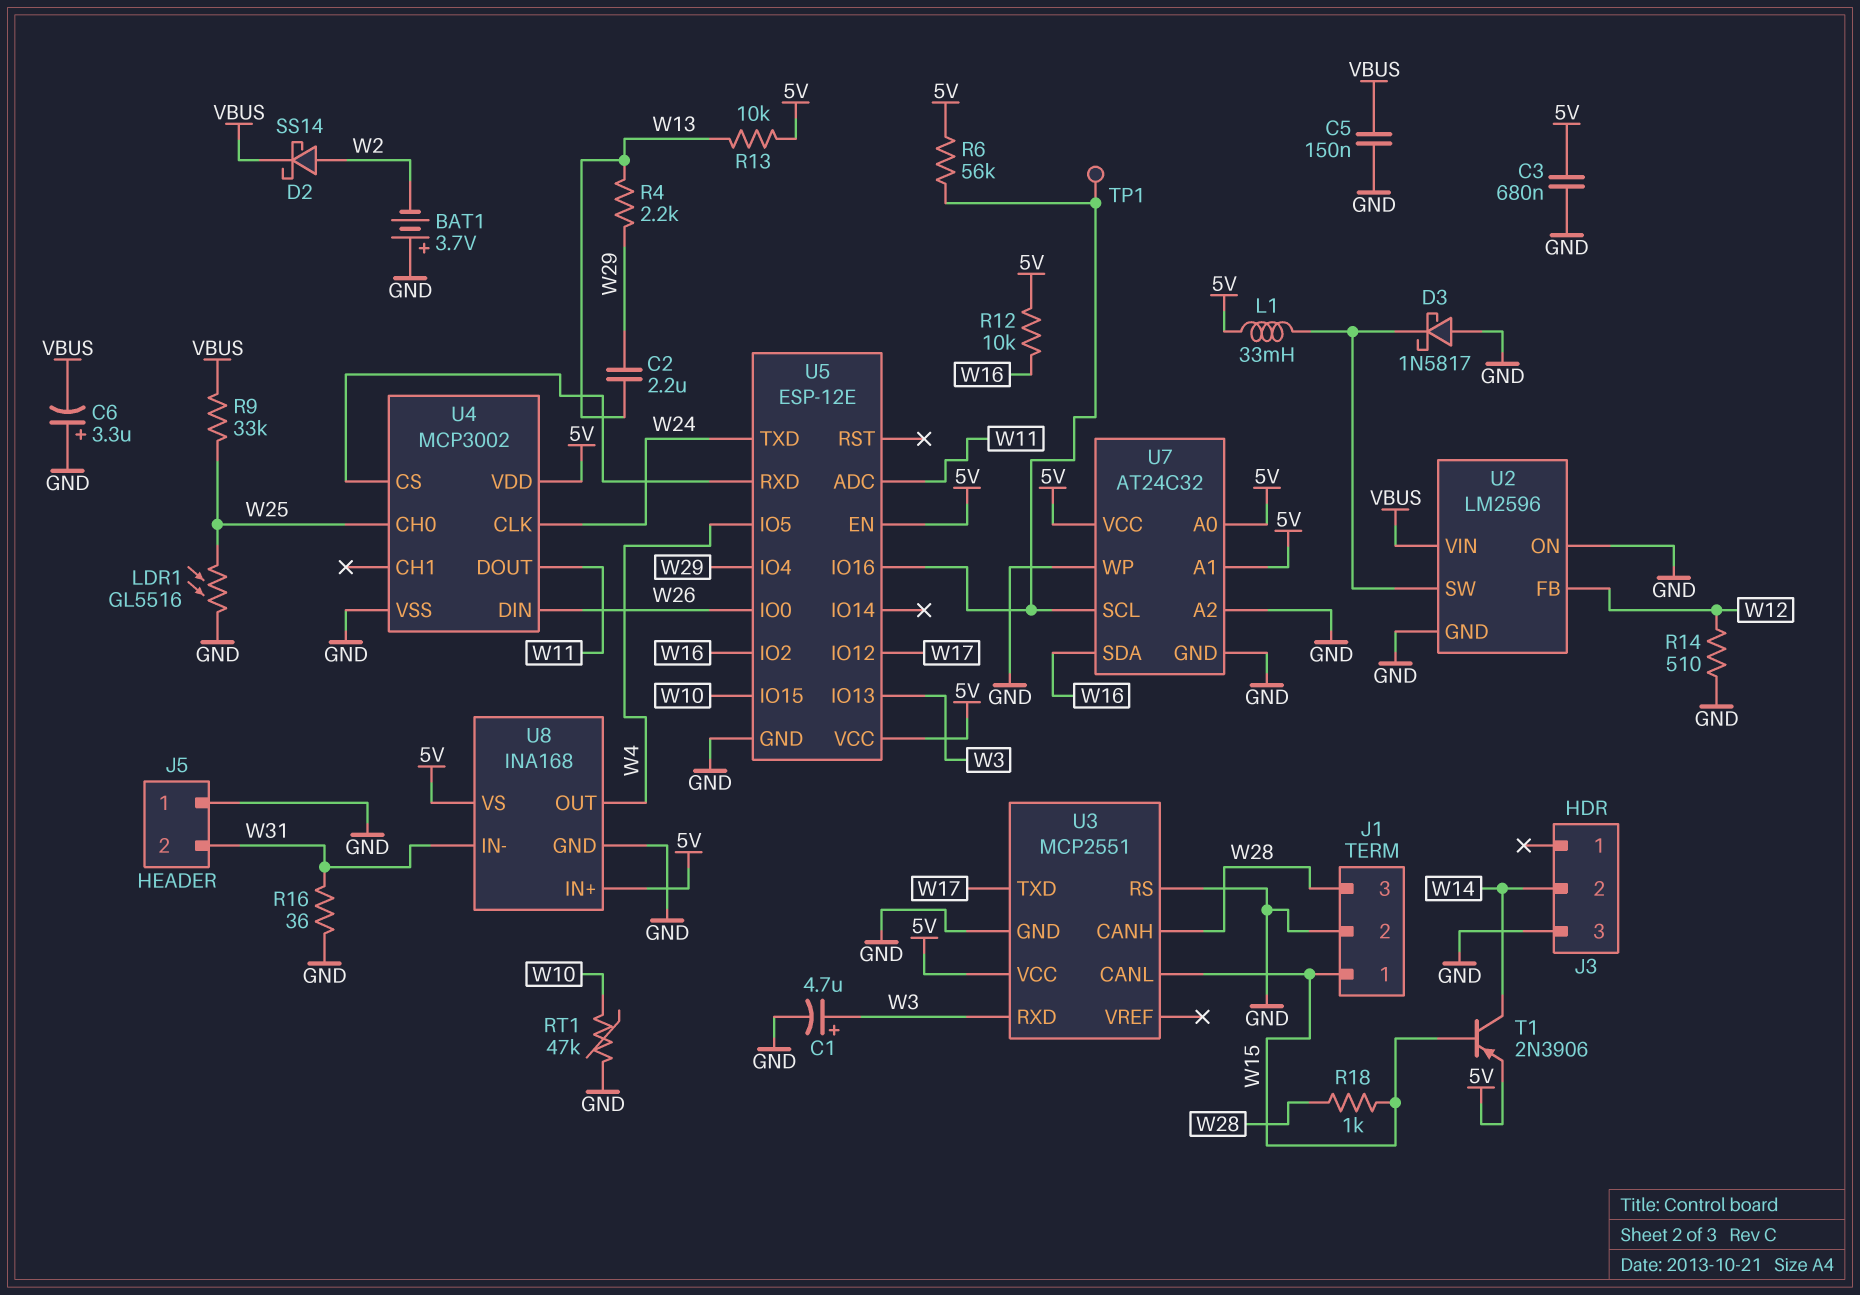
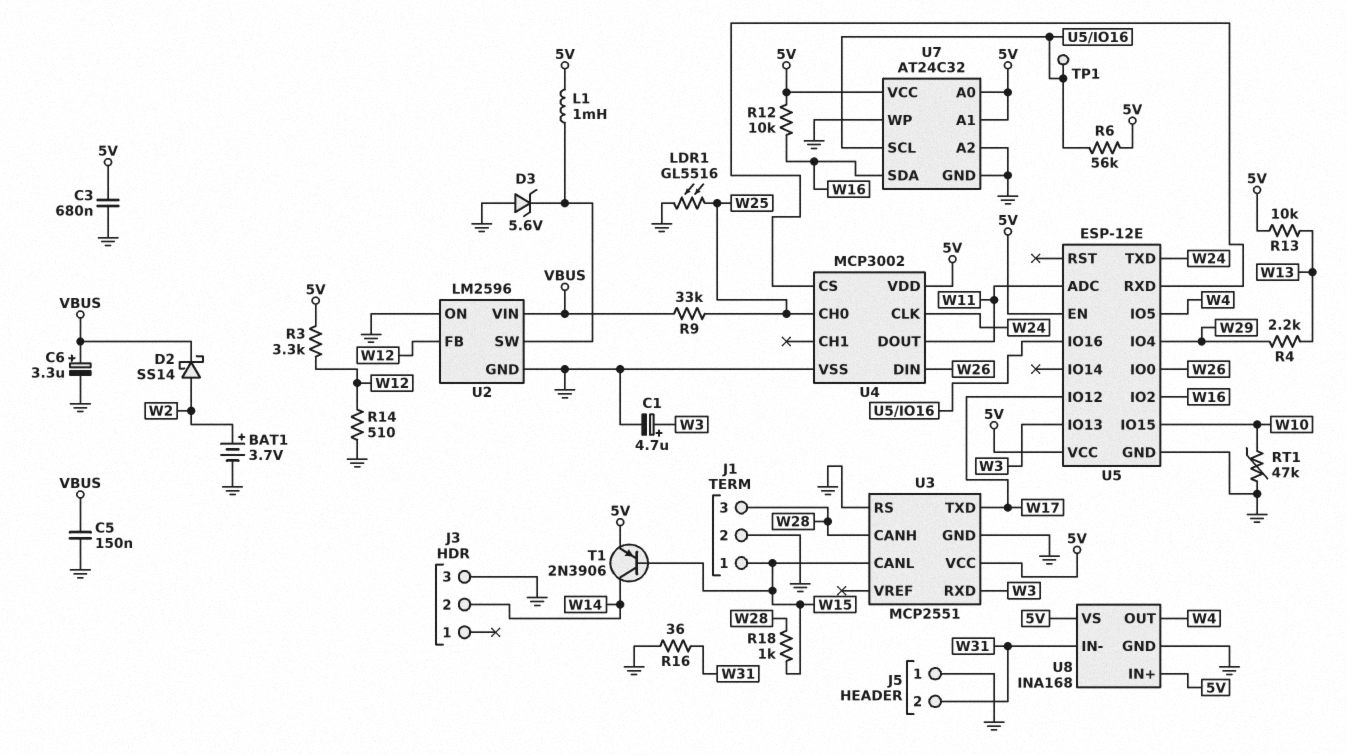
BAT1: 3.7V (plus GND, minus W2) -> 3.7V (plus W2, minus GND)
C2: 2.2uF (W13, W29) -> none
C6: 3.3uF (plus GND, minus VBUS) -> 3.3uF (plus VBUS, minus GND)
D3: schottky 1N5817 (A GND, K U2/SW) -> zener 5.6V (A GND, K U2/SW)
L1: 33mH (5V, U2/SW) -> 1mH (5V, U2/SW)
R3: none -> 3.3k (5V, W12)

